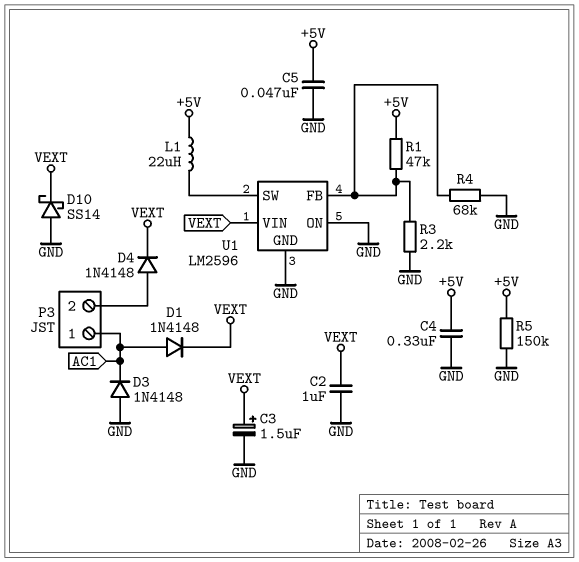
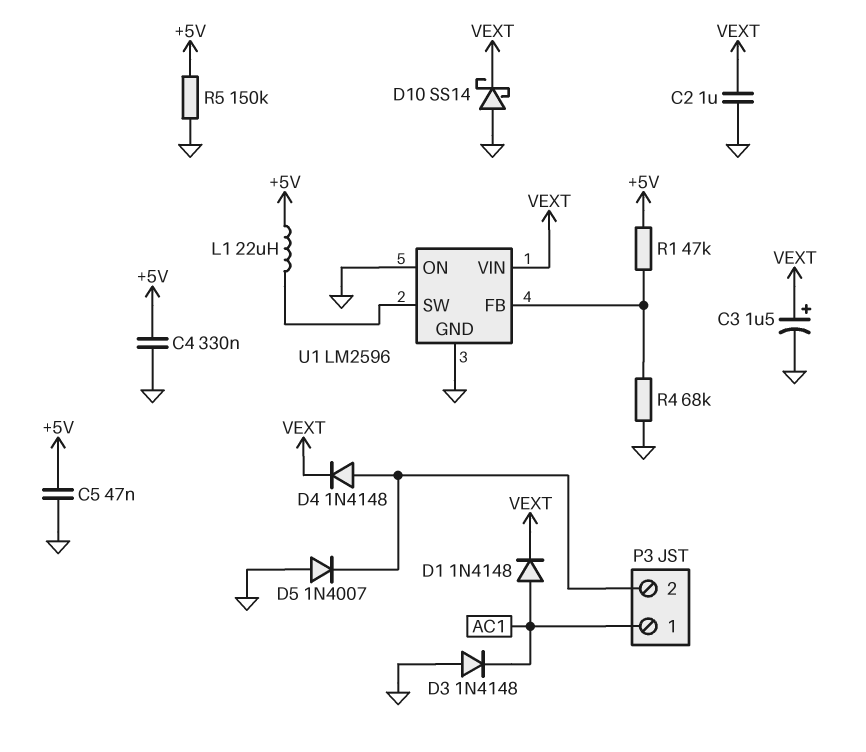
D5: none -> diode 1N4007 (A GND, K P3/2)
R3: 2.2k (GND, U1/FB) -> none

